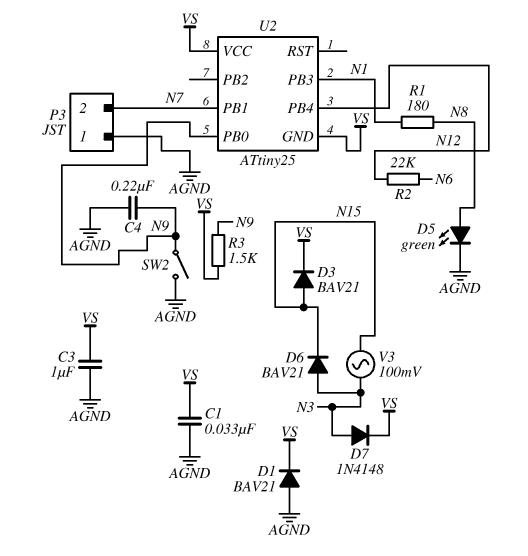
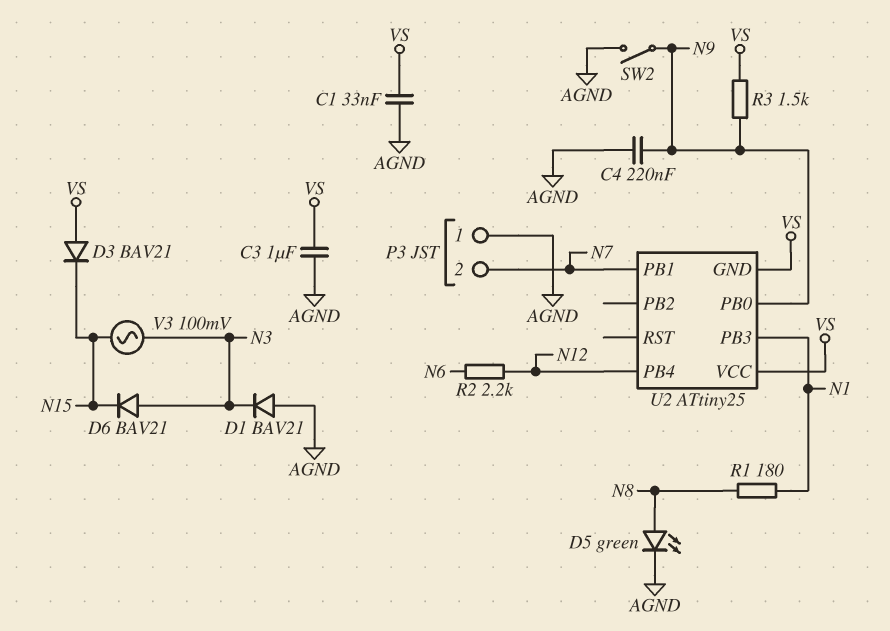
D1: diode BAV21 (A AGND, K VS) -> diode BAV21 (A AGND, K N3)
D3: diode BAV21 (A N15, K VS) -> diode BAV21 (A VS, K N15)
D7: diode 1N4148 (A N3, K VS) -> none
R2: 22k (N6, N12) -> 2.2k (N6, N12)

